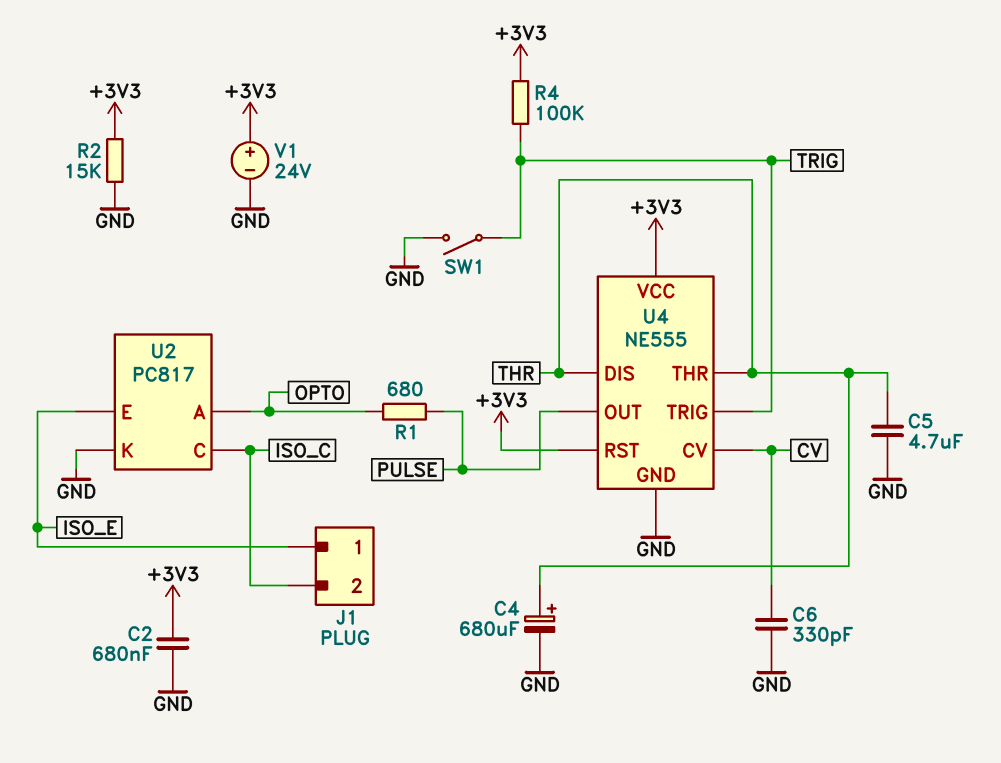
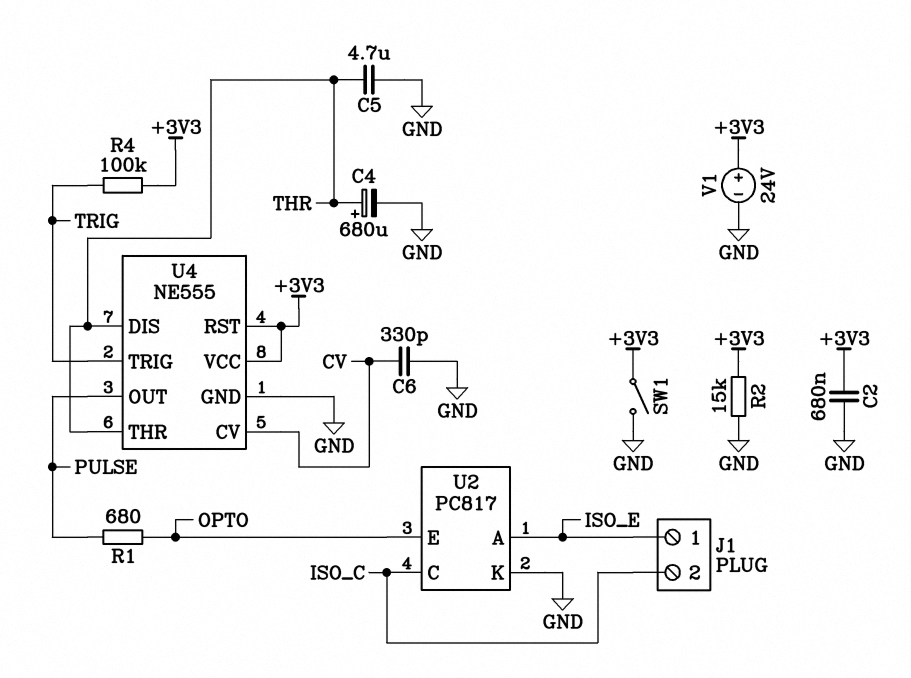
SW1: switch (GND, TRIG) -> switch (+3V3, GND)
U2 pin A: OPTO -> ISO_E
U2 pin E: ISO_E -> OPTO

